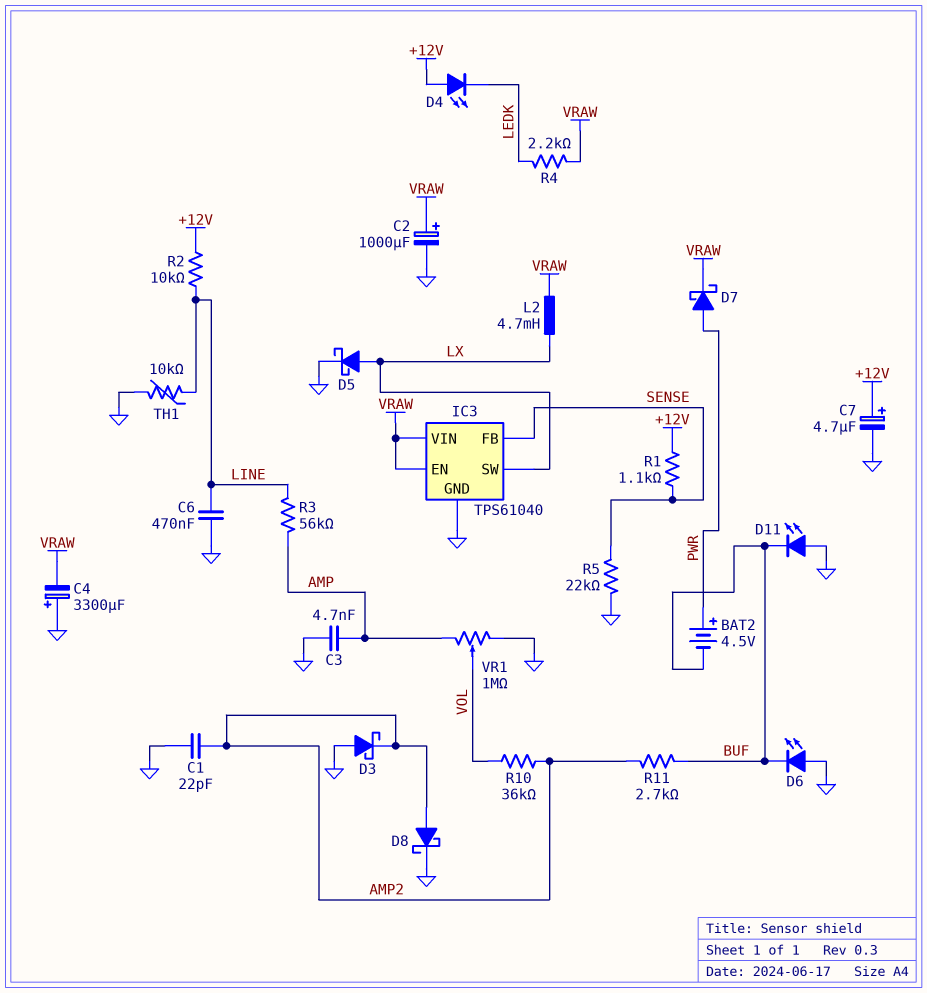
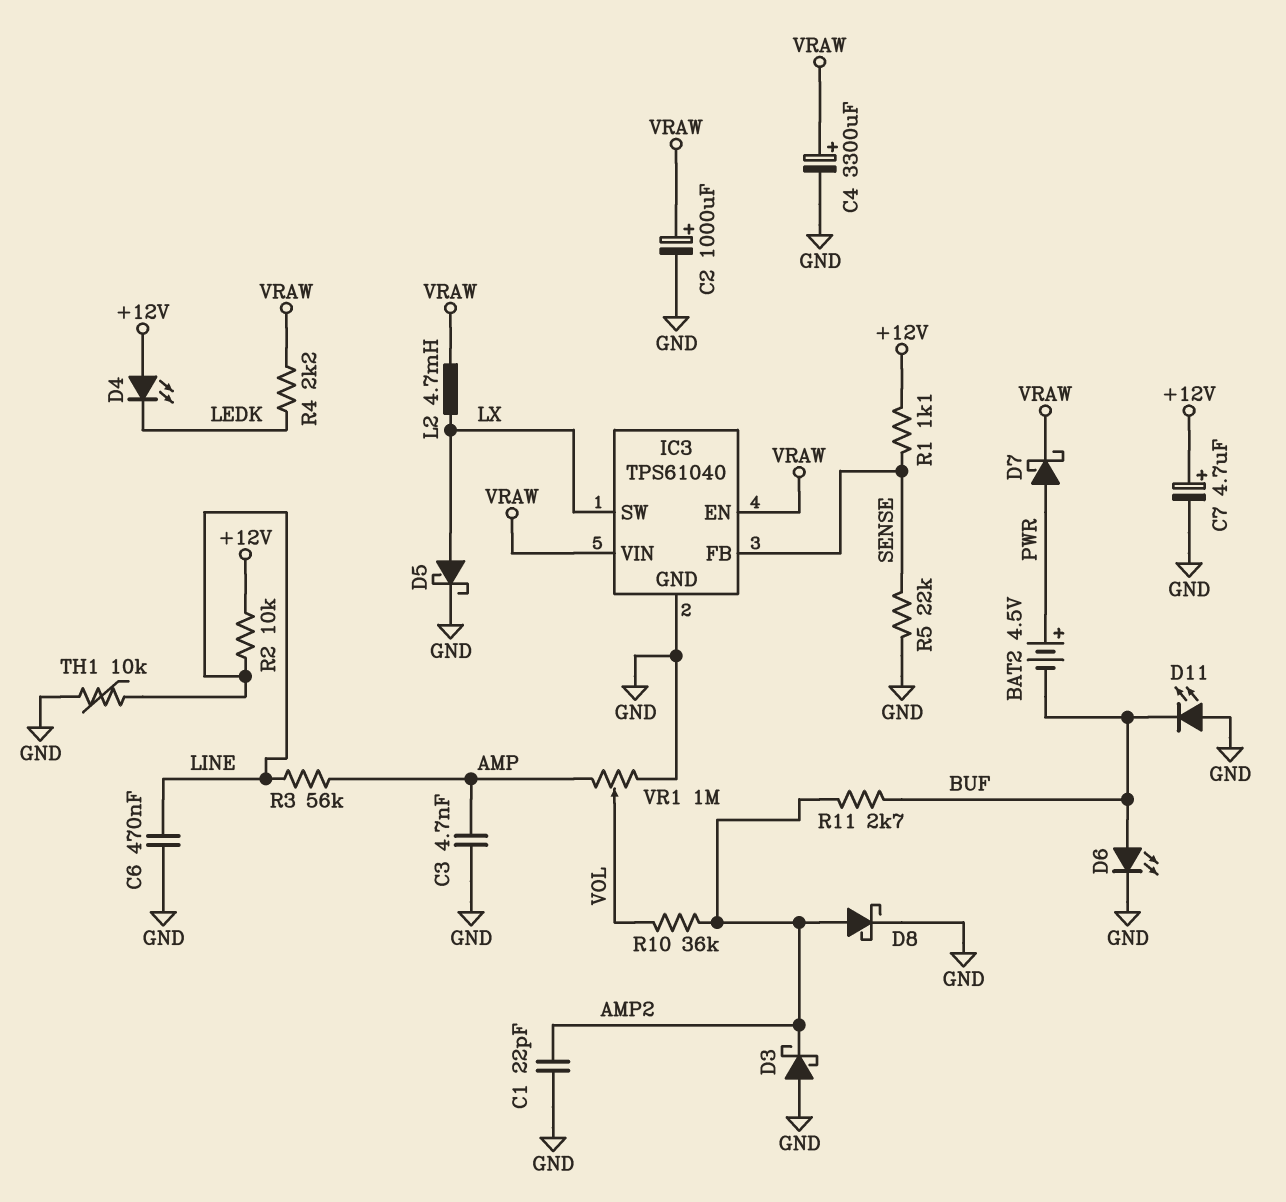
C4: 3300uF (plus GND, minus VRAW) -> 3300uF (plus VRAW, minus GND)
D6: LED (A GND, K BUF) -> LED (A BUF, K GND)

